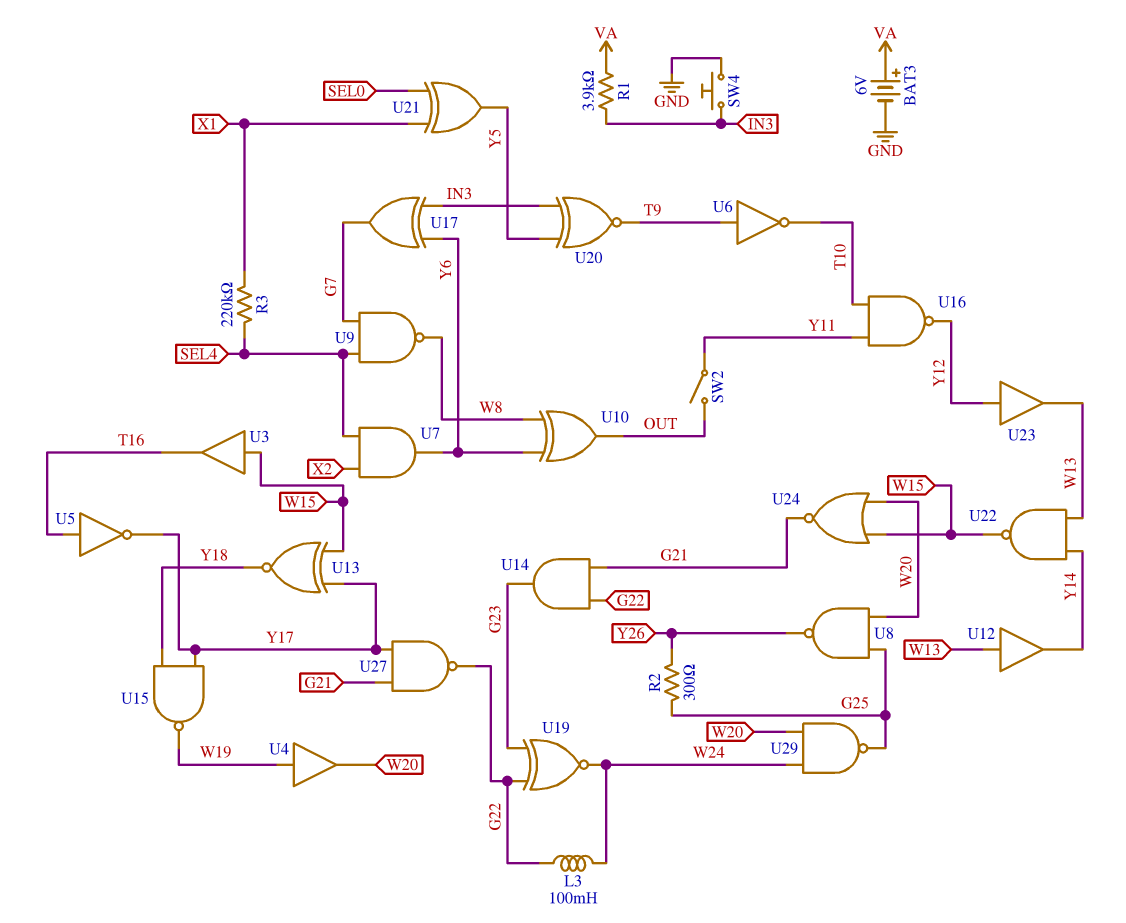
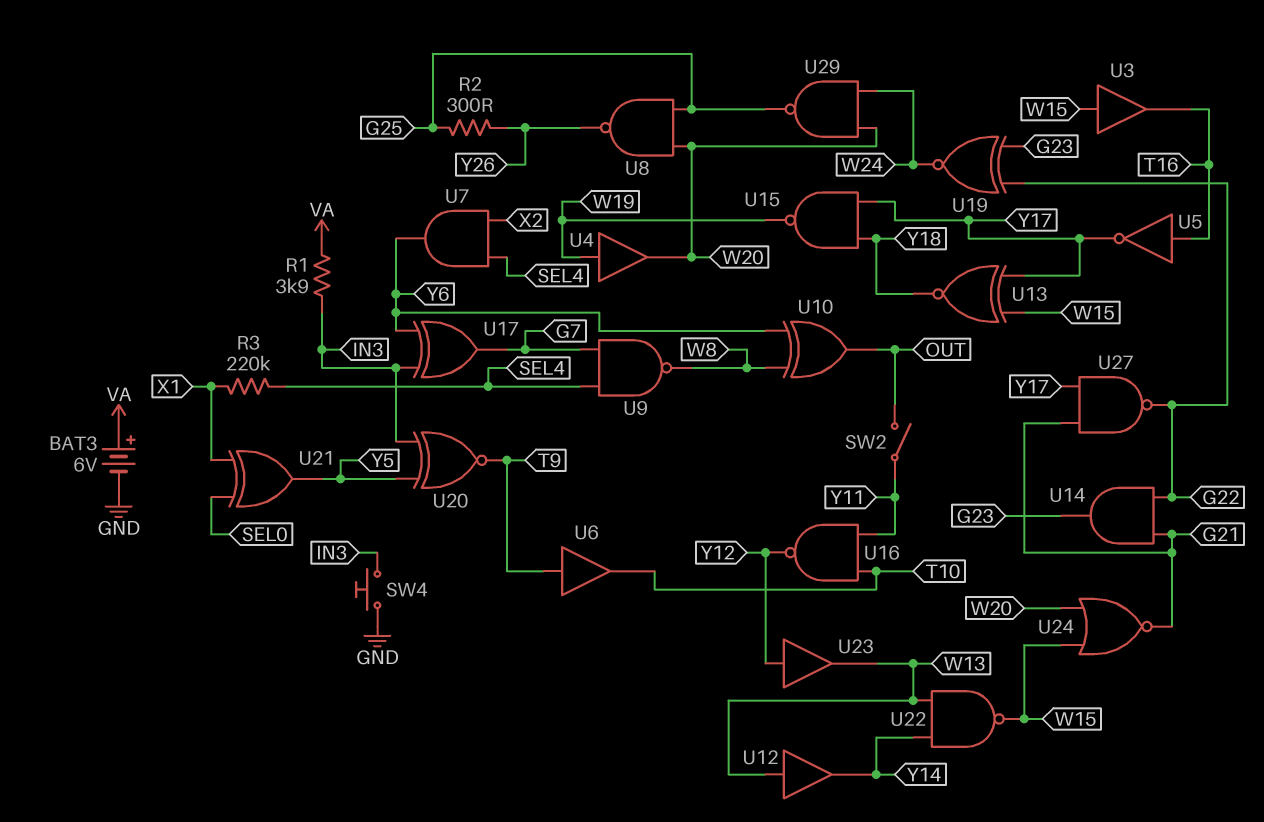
L3: 100mH (G22, W24) -> none
U6: NOT (in T9, out T10) -> buffer (in T9, out T10)

